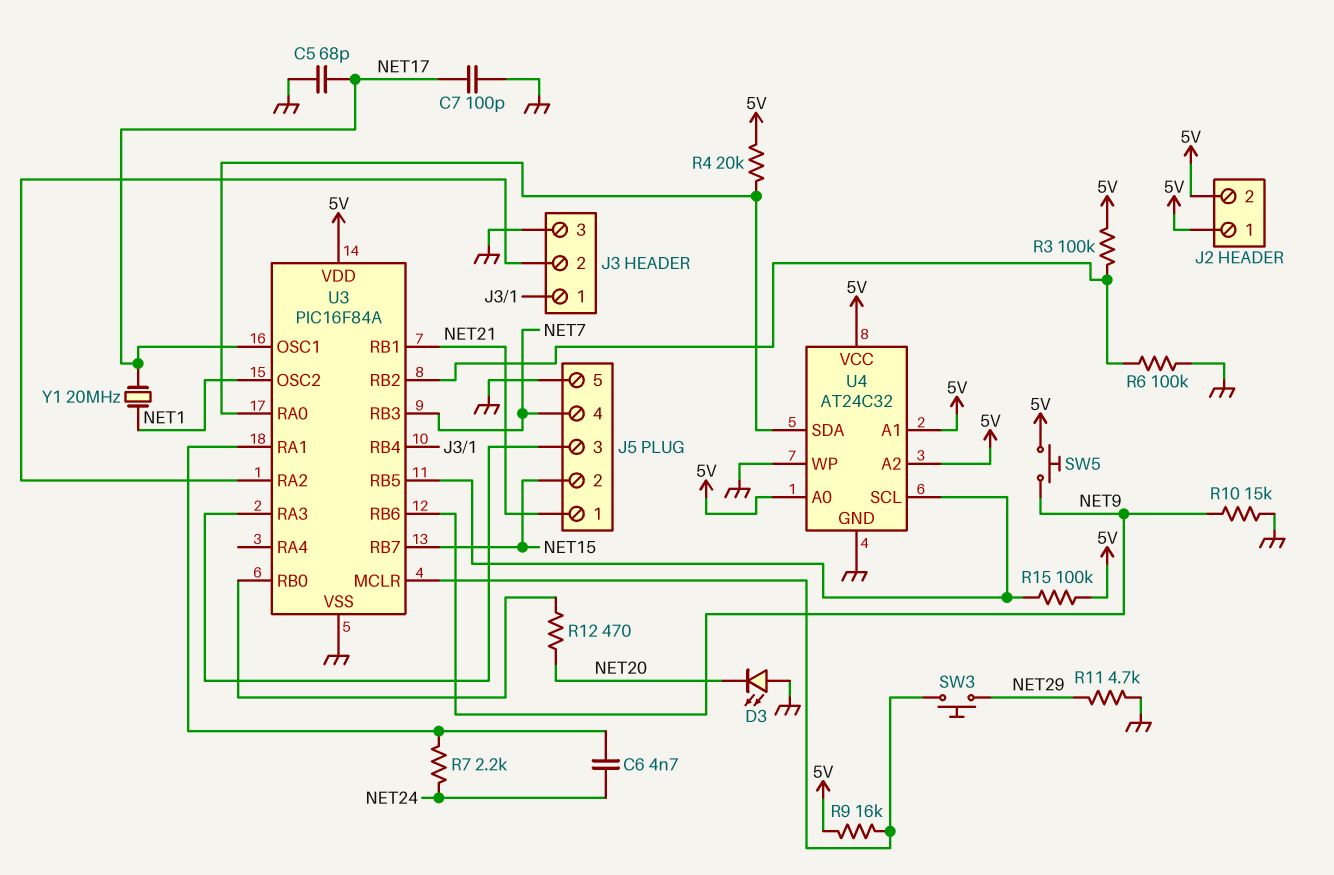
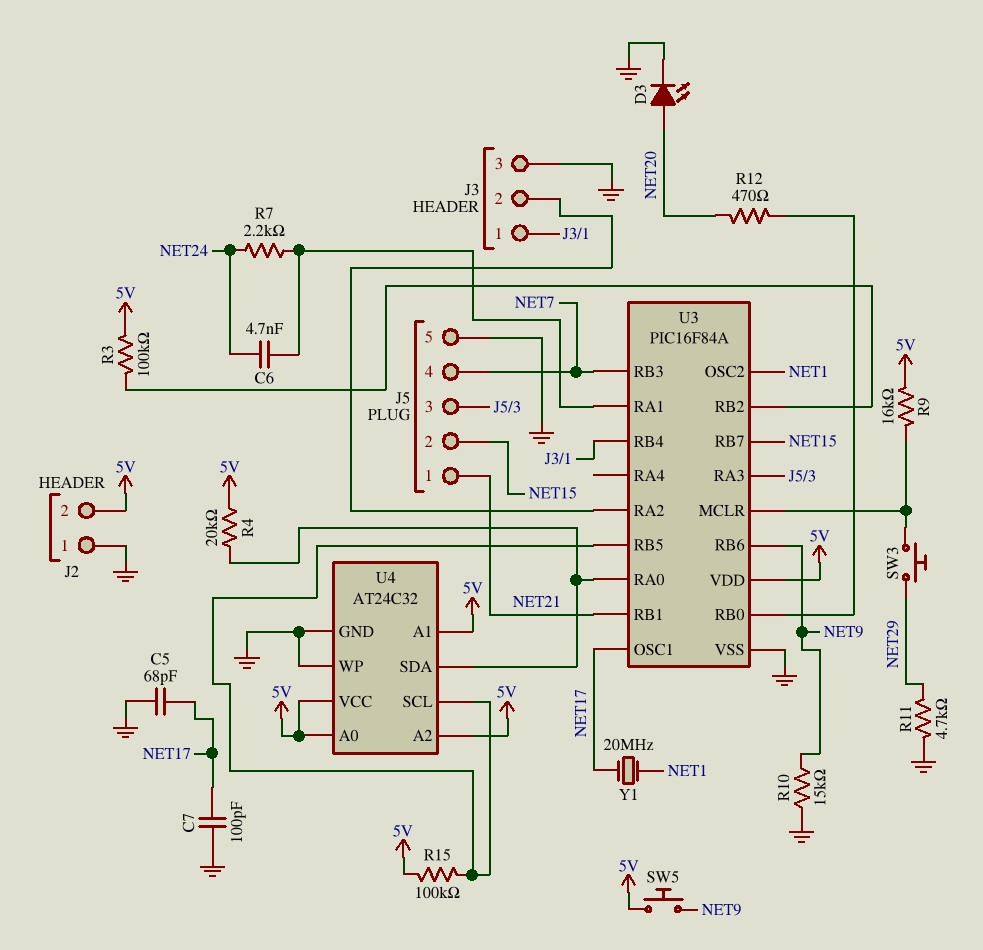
D3: LED (A GND, K NET20) -> LED (A NET20, K GND)
J2 pin 1: 5V -> GND
R6: 100k (GND, U3/RB2) -> none

